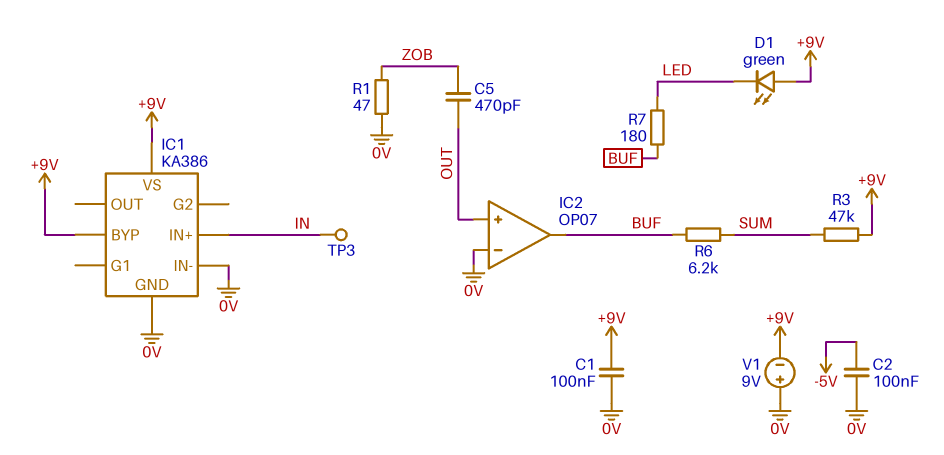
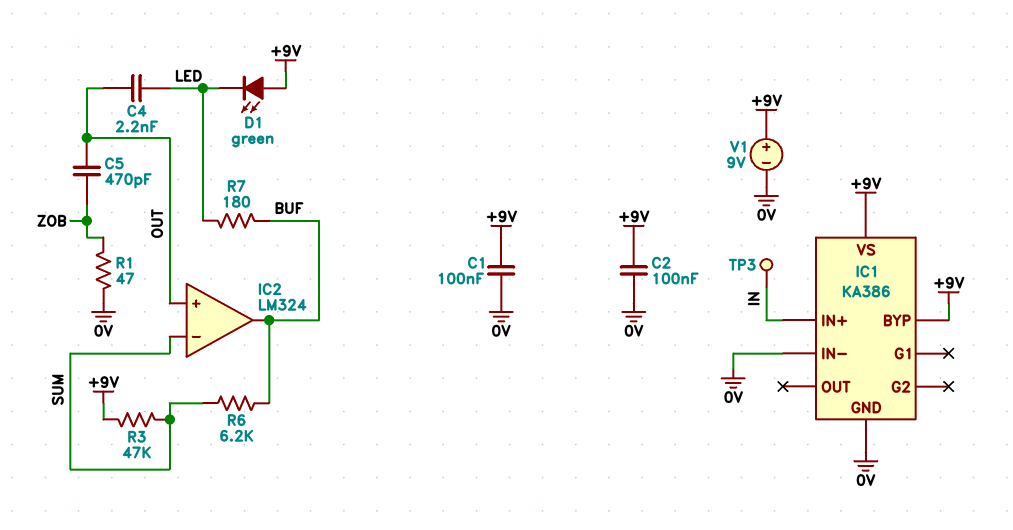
C2: 100nF (-5V, 0V) -> 100nF (+9V, 0V)
C4: none -> 2.2nF (LED, OUT)
IC2: OP07 -> LM324
IC2 pin in-: 0V -> SUM
V1: 9V (plus 0V, minus +9V) -> 9V (plus +9V, minus 0V)

